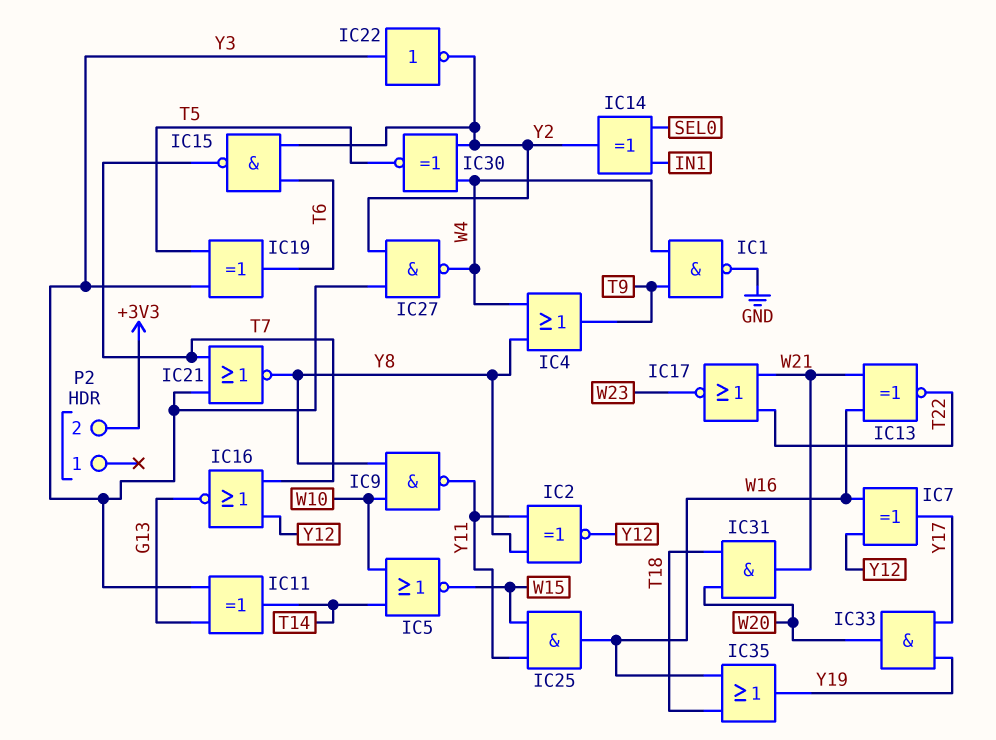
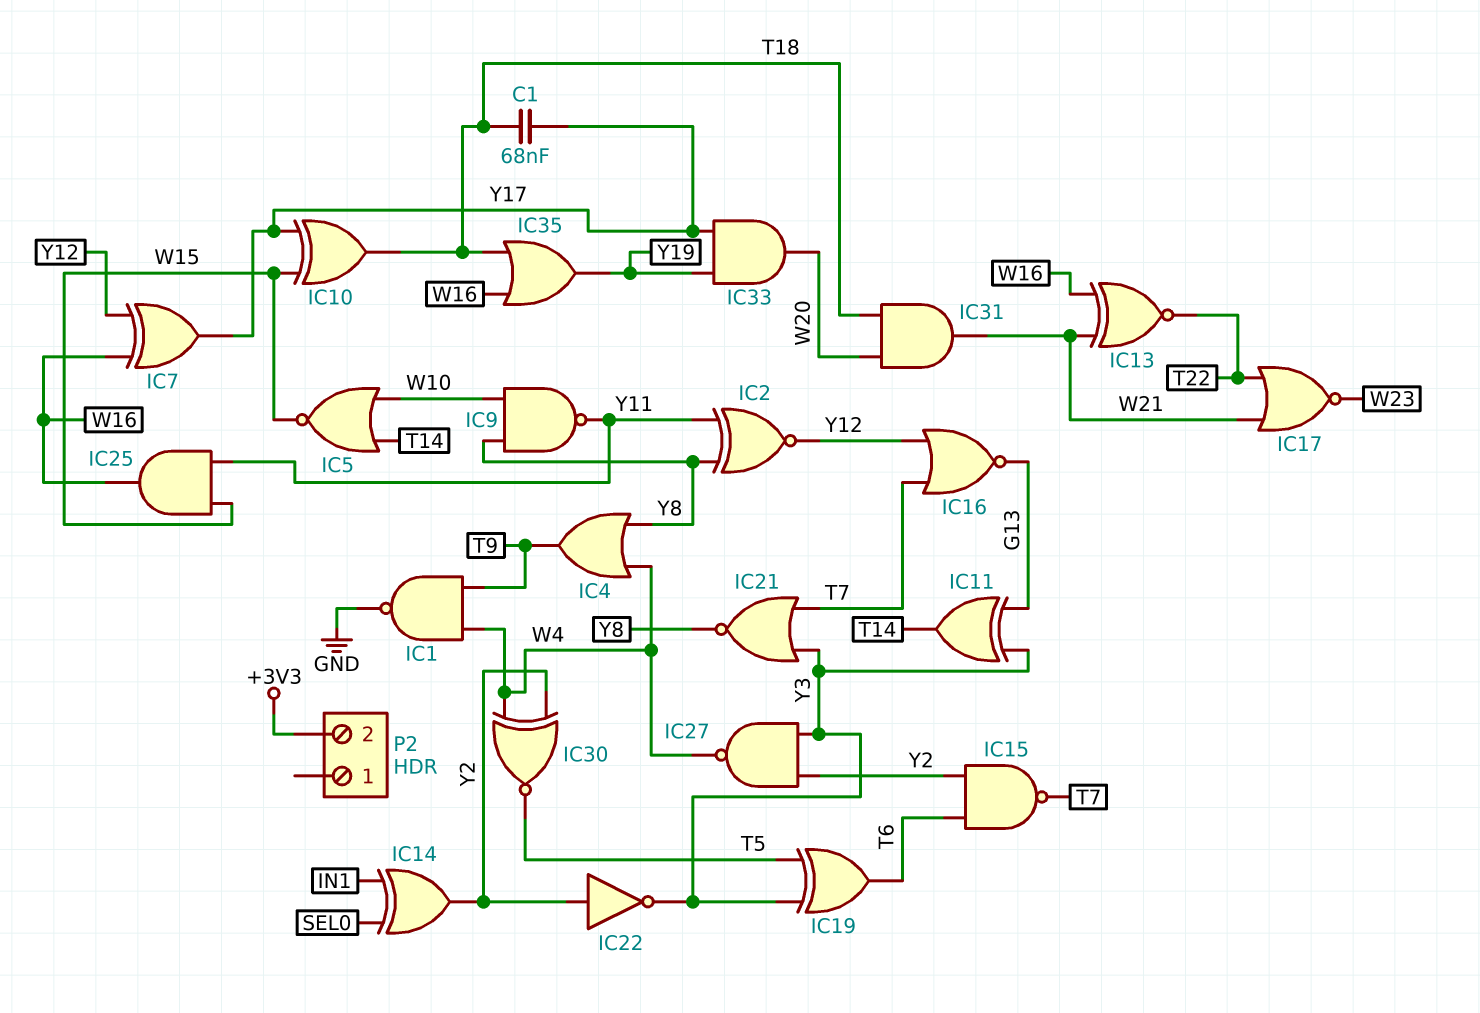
C1: none -> 68nF (T18, Y17)
IC10: none -> XOR (in W15, in Y17, out T18)
IC22: NOT (in Y3, out Y2) -> NOT (in Y2, out Y3)

